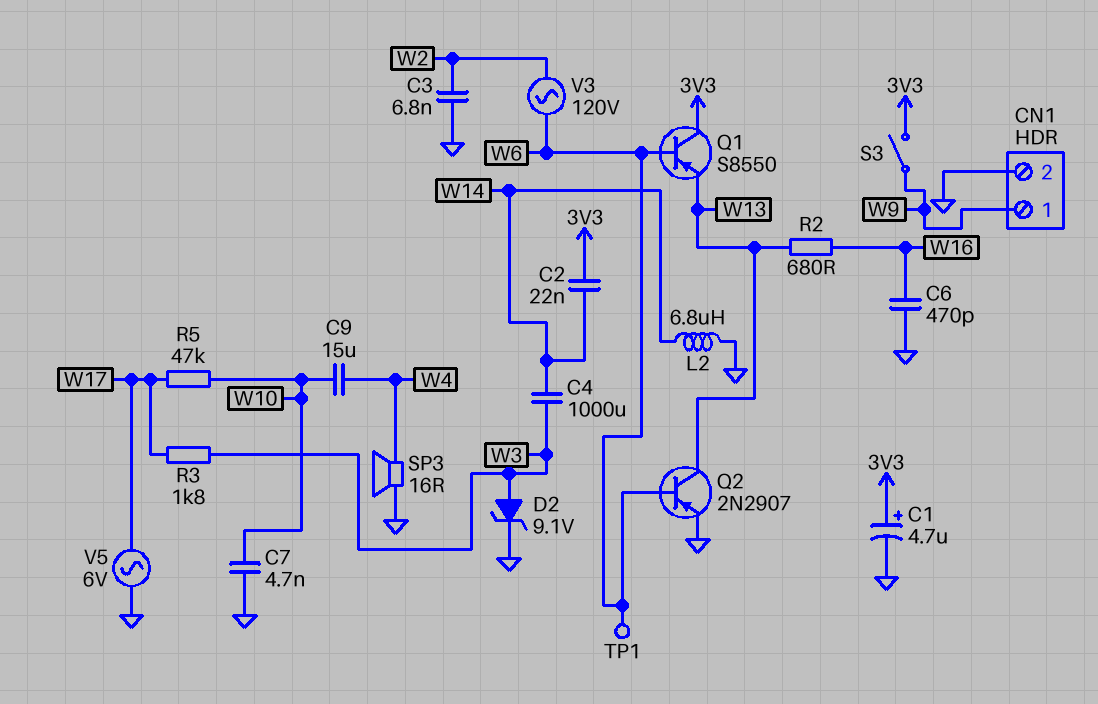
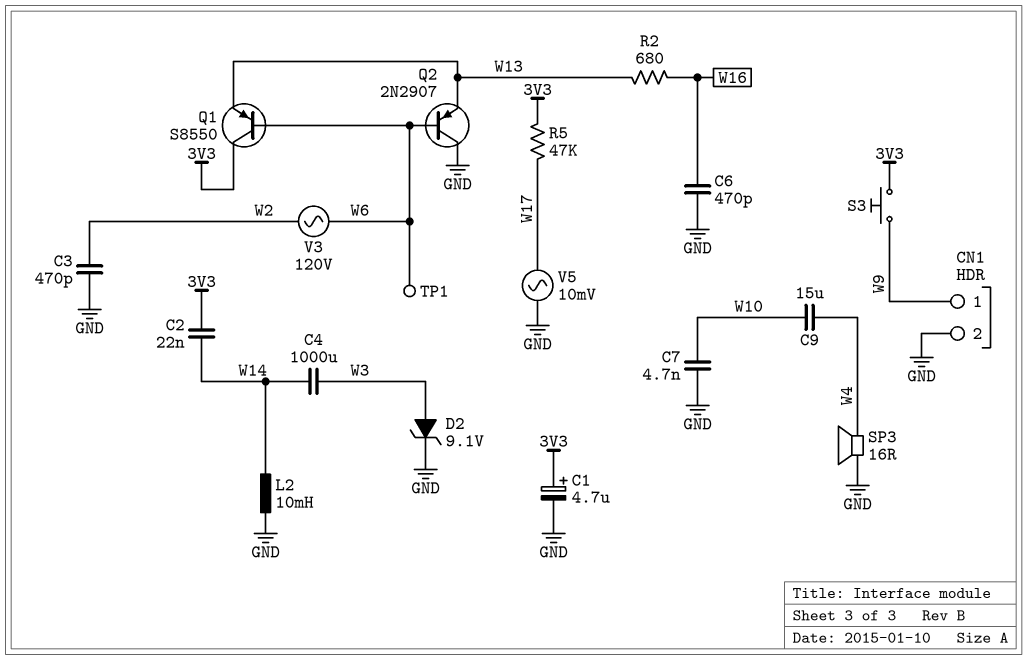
C3: 6.8nF (GND, W2) -> 470pF (GND, W2)
L2: 6.8uH (GND, W14) -> 10mH (GND, W14)
Q2: PNP 2N2907 (B W6, C W13, E GND) -> PNP 2N2907 (B W6, C GND, E W13)
R3: 1.8k (W3, W17) -> none
R5: 47k (W10, W17) -> 47k (3V3, W17)
S3: switch (3V3, W9) -> button (3V3, W9)
V5: AC 6V (GND, W17) -> AC 10mV (GND, W17)

